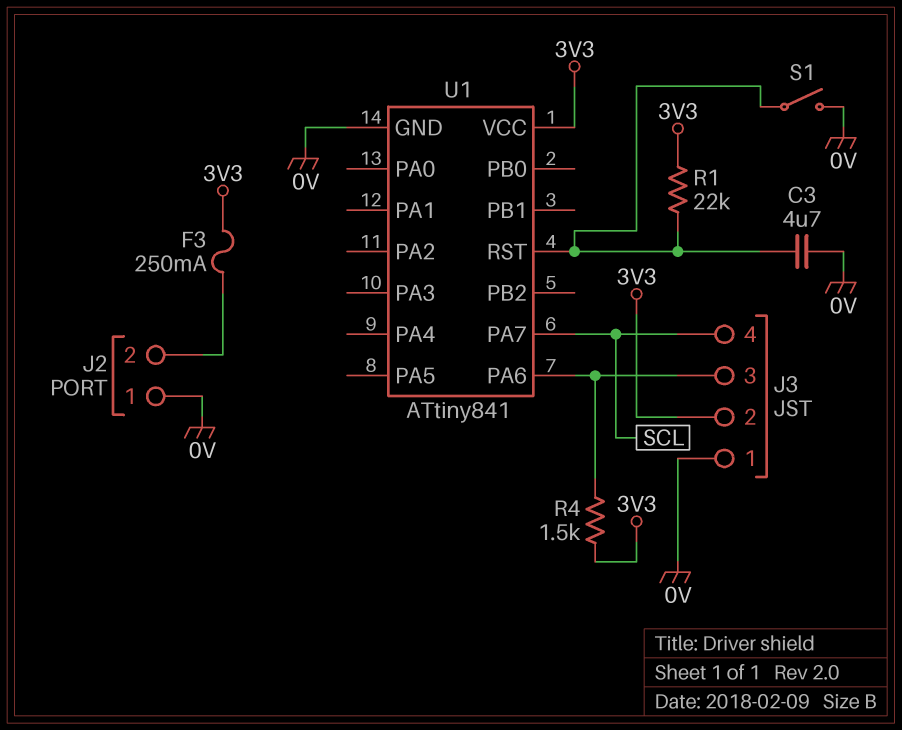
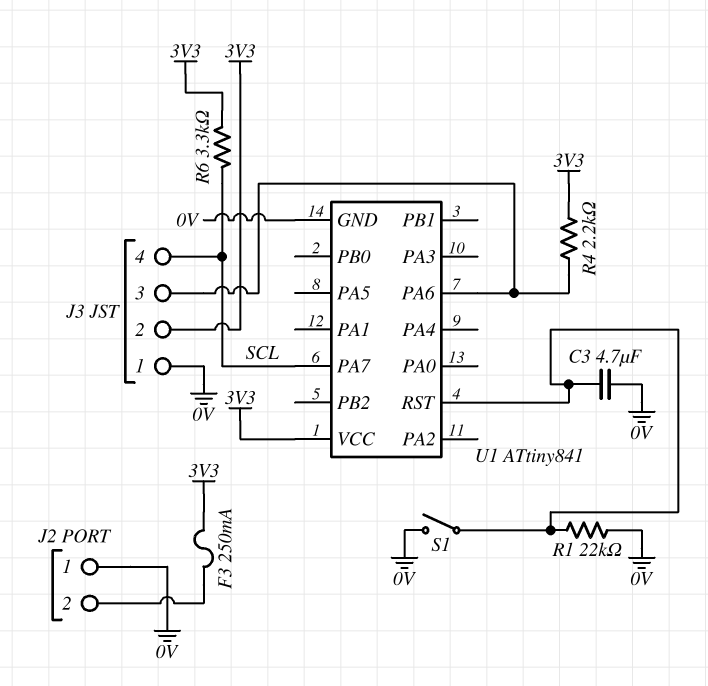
R1: 22k (3V3, U1/RST) -> 22k (0V, U1/RST)
R4: 1.5k (3V3, J3/3) -> 2.2k (3V3, J3/3)
R6: none -> 3.3k (3V3, SCL)

